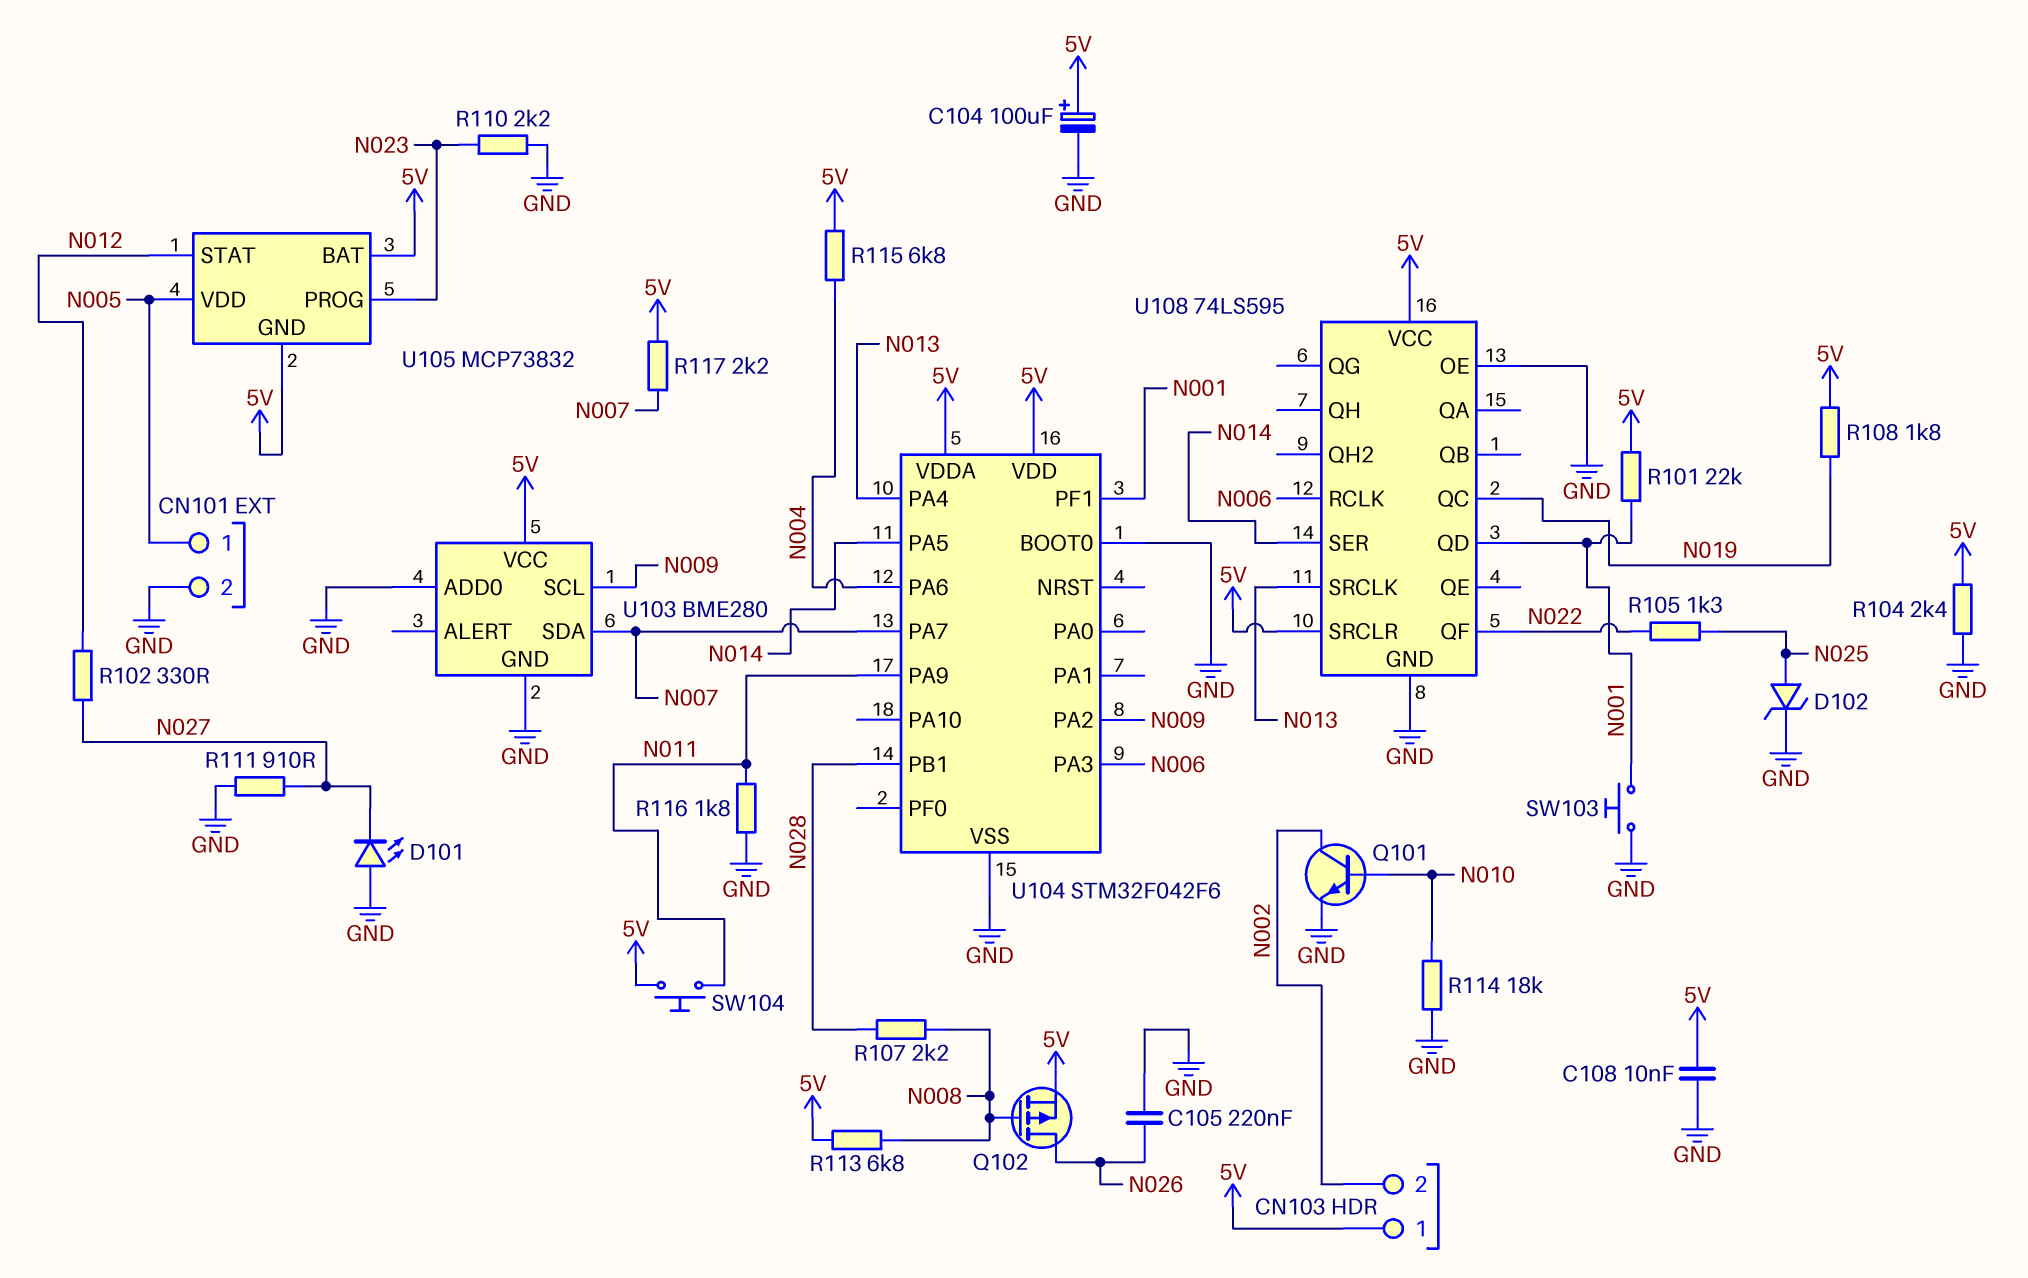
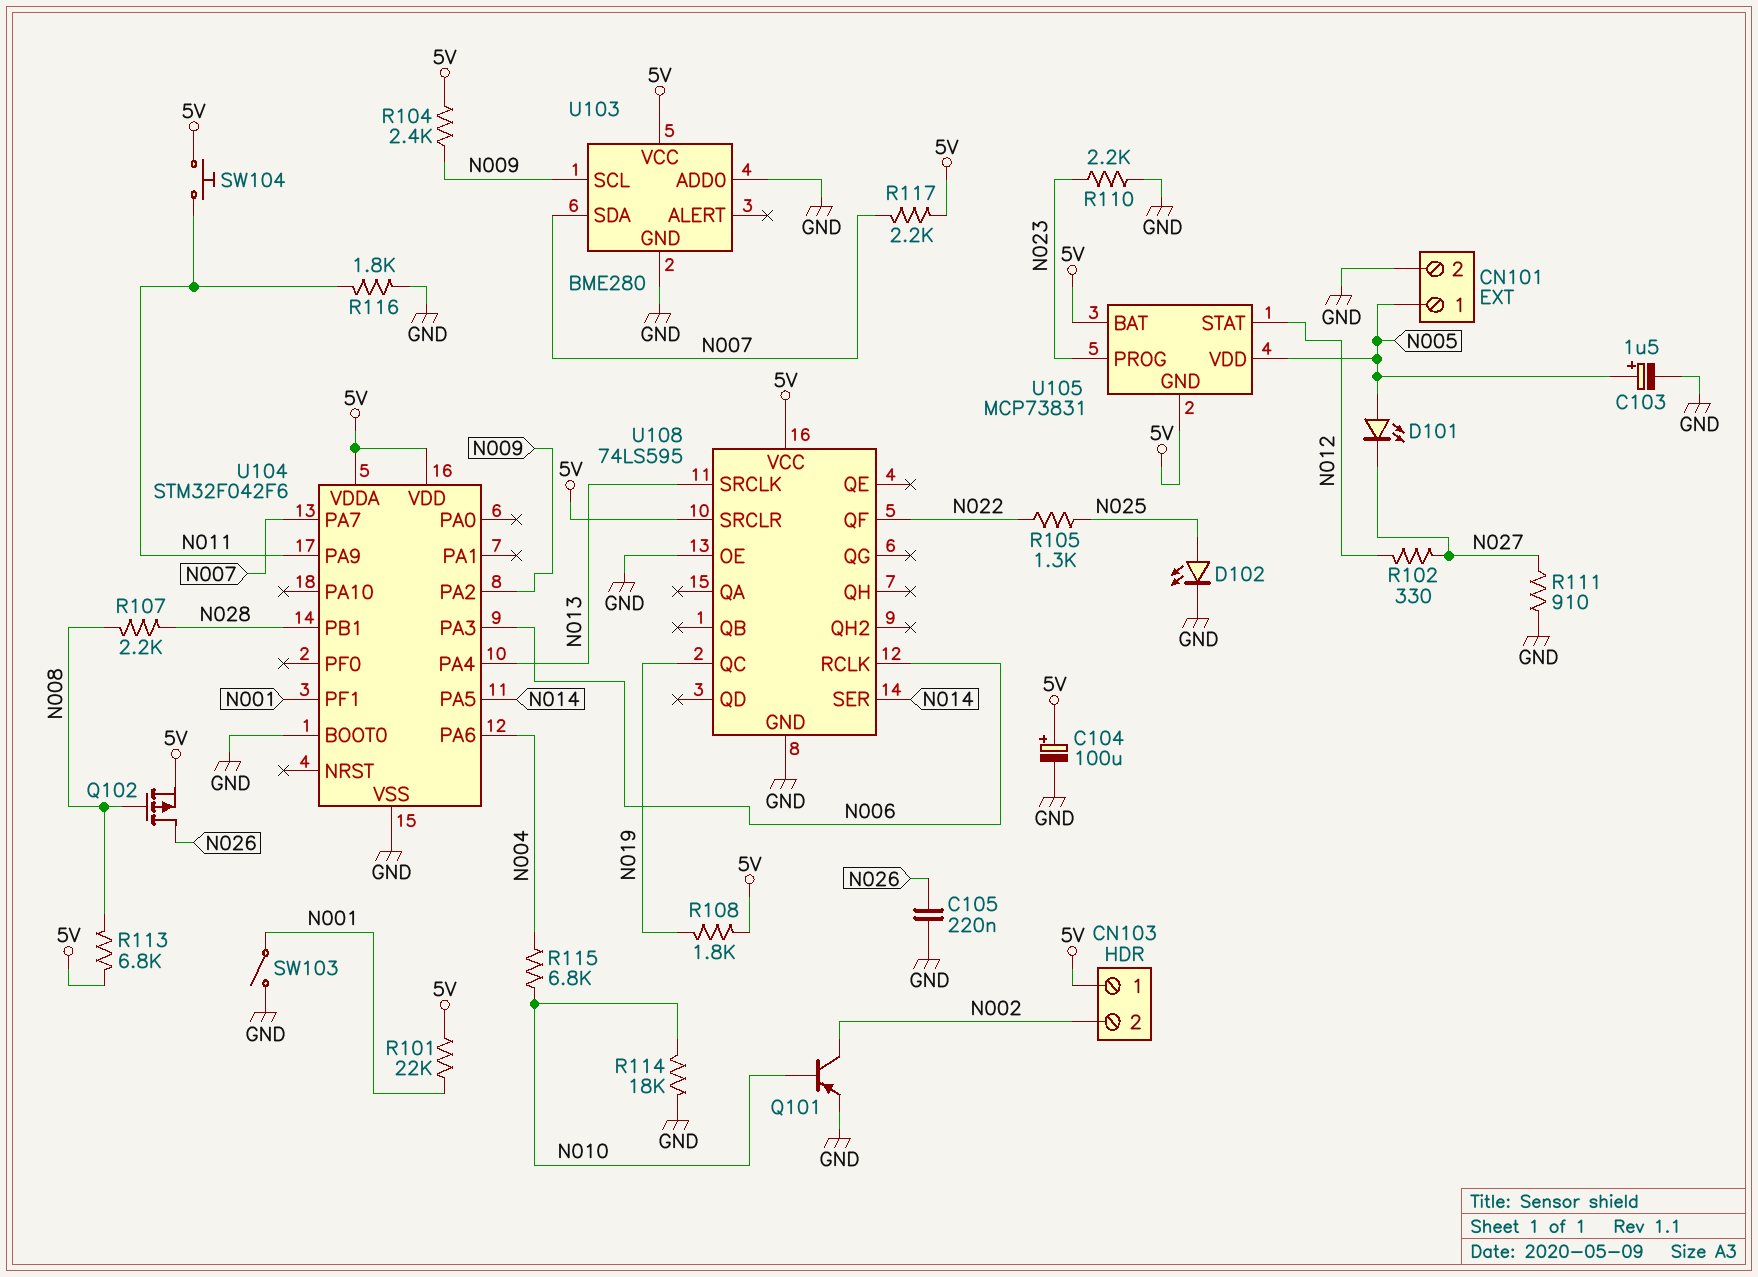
C103: none -> 1.5uF (plus N005, minus GND)
C108: 10nF (5V, GND) -> none
D101: LED (A GND, K N027) -> LED (A N005, K N027)
D102: zener (A N025, K GND) -> LED (A N025, K GND)
Q101: NPN (B N010, C N002, E GND) -> PNP (B N010, C N002, E GND)
R104: 2.4k (5V, GND) -> 2.4k (5V, N009)
R115: 6.8k (5V, N004) -> 6.8k (N004, N010)
SW103: button (GND, N001) -> switch (GND, N001)
U105: MCP73832 -> MCP73831
U108 pin QD: N001 -> none

